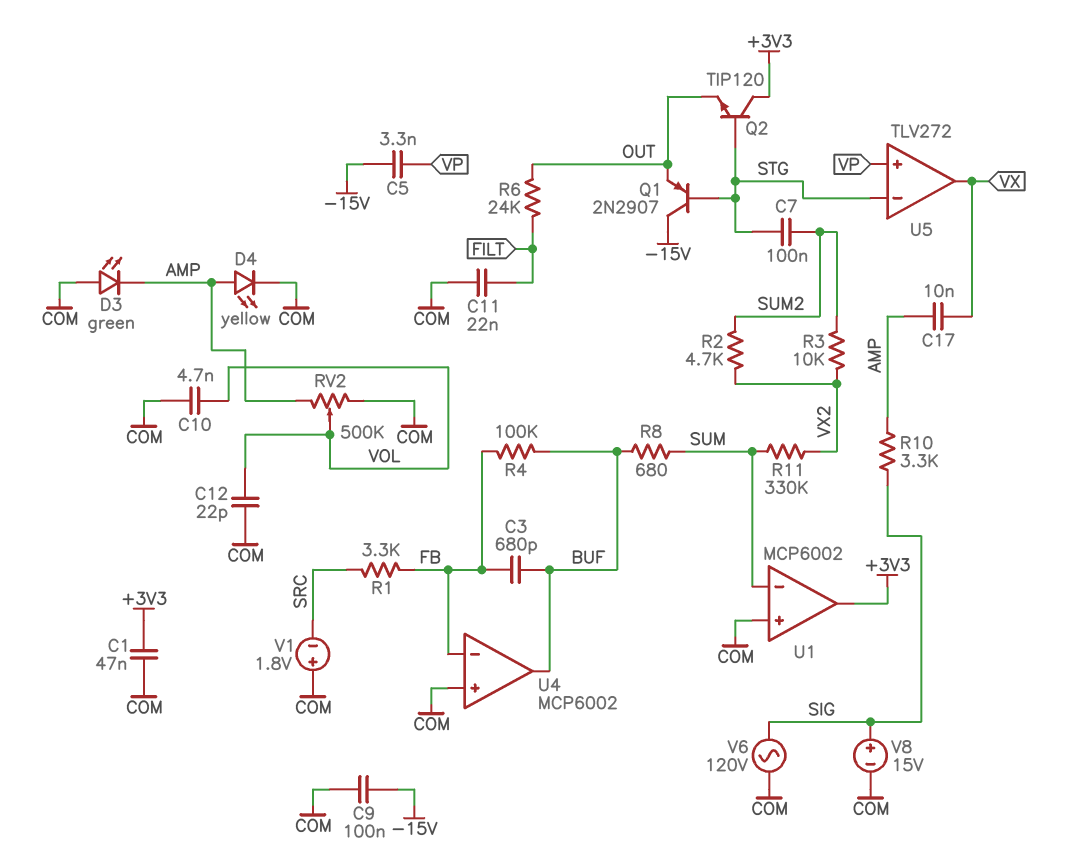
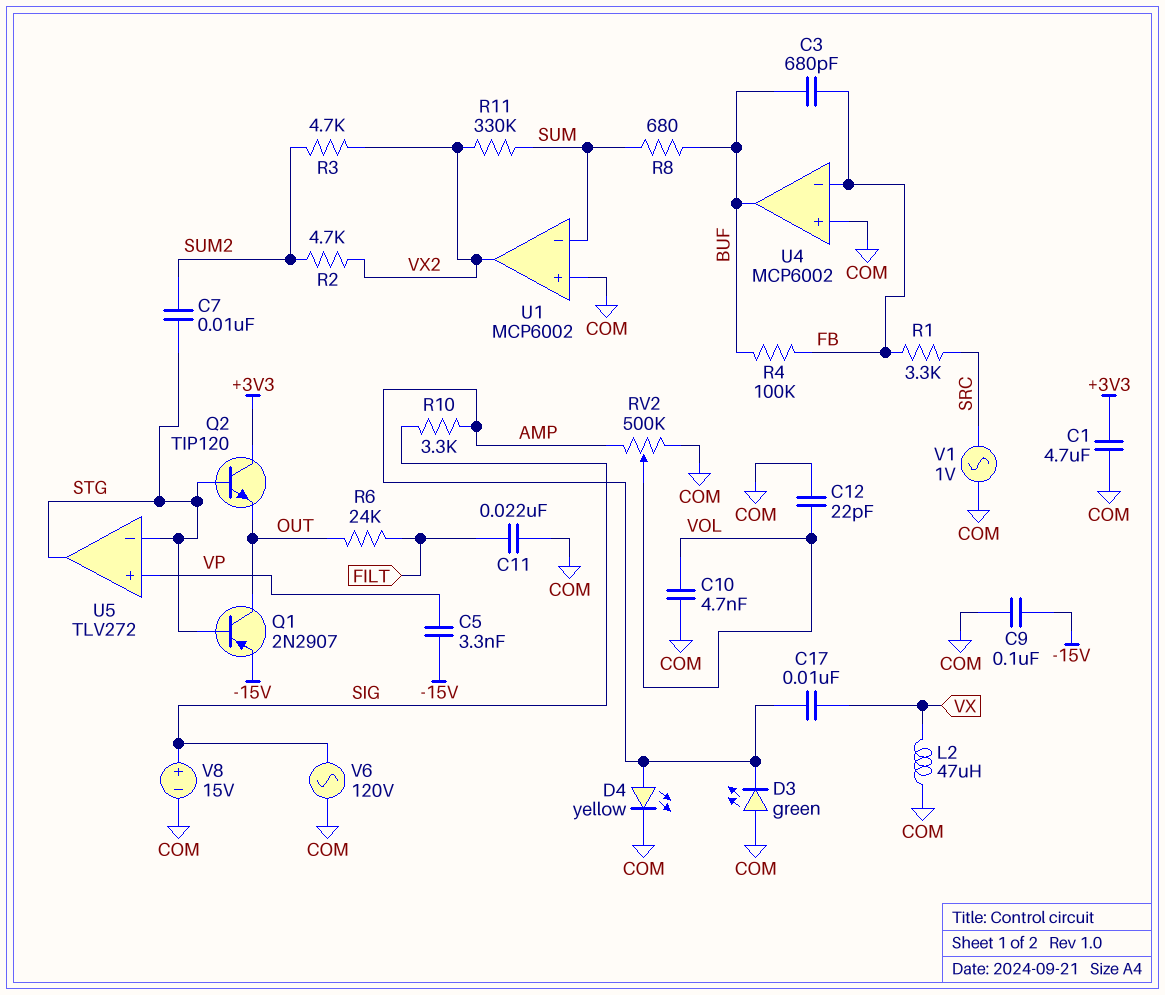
C1: 47nF (+3V3, COM) -> 4.7uF (+3V3, COM)
C7: 100nF (STG, SUM2) -> 10nF (STG, SUM2)
L2: none -> 47uH (COM, VX)
Q1: PNP 2N2907 (B STG, C -15V, E OUT) -> PNP 2N2907 (B STG, C OUT, E -15V)
R3: 10k (SUM2, VX2) -> 4.7k (SUM2, VX2)
U1 pin out: +3V3 -> VX2
U5 pin out: VX -> STG
V1: 1.8V (plus COM, minus SRC) -> AC 1V (COM, SRC)

